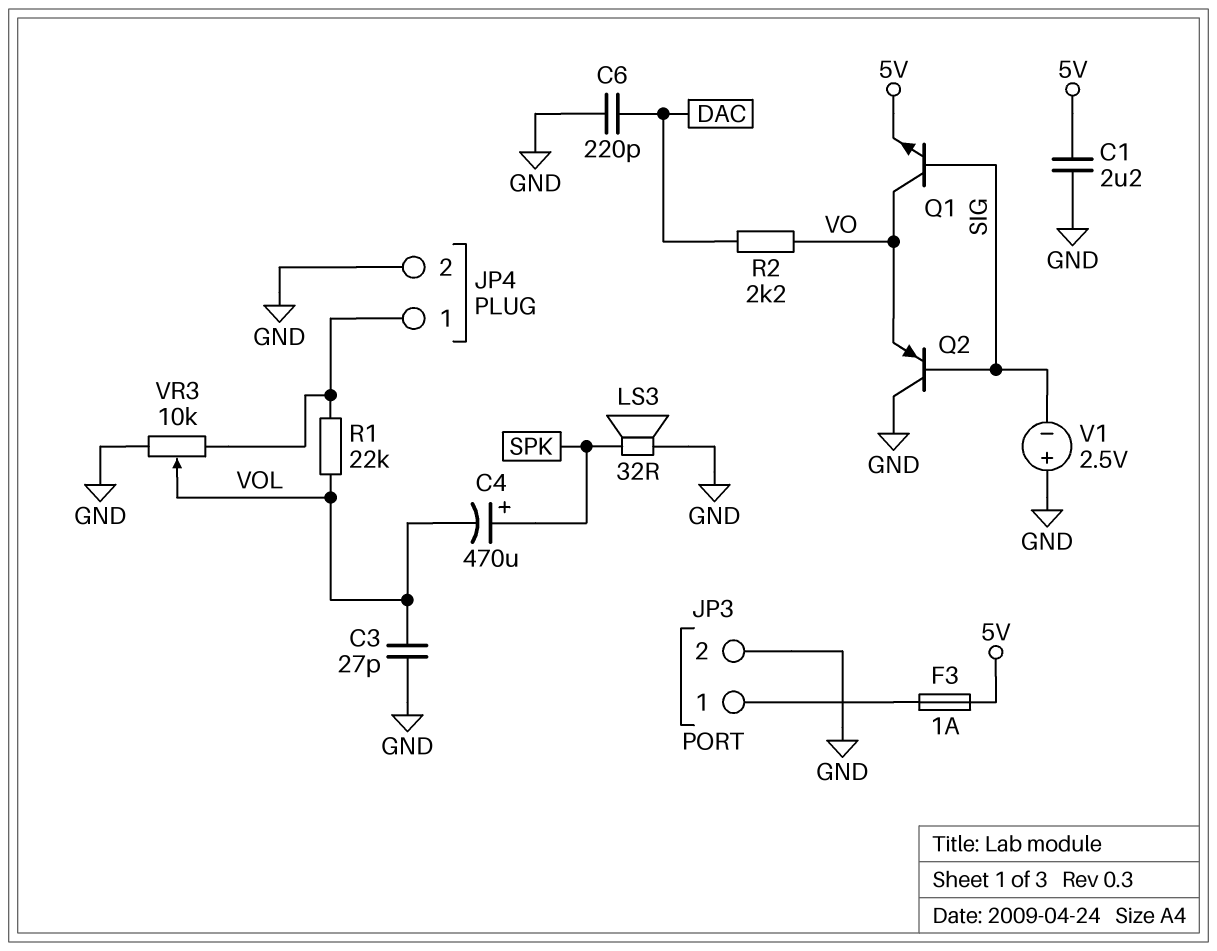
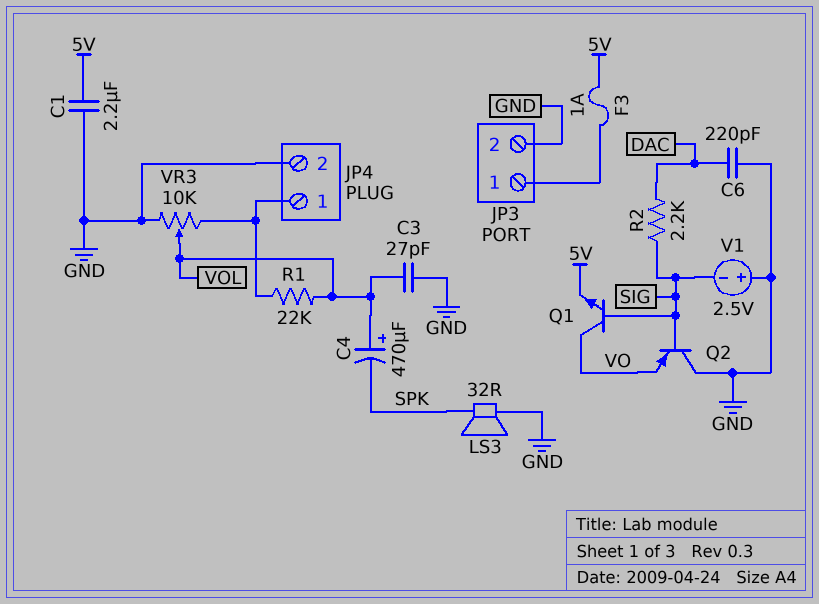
C4: 470uF (plus SPK, minus VOL) -> 470uF (plus VOL, minus SPK)
R2: 2.2k (DAC, VO) -> 2.2k (DAC, SIG)

